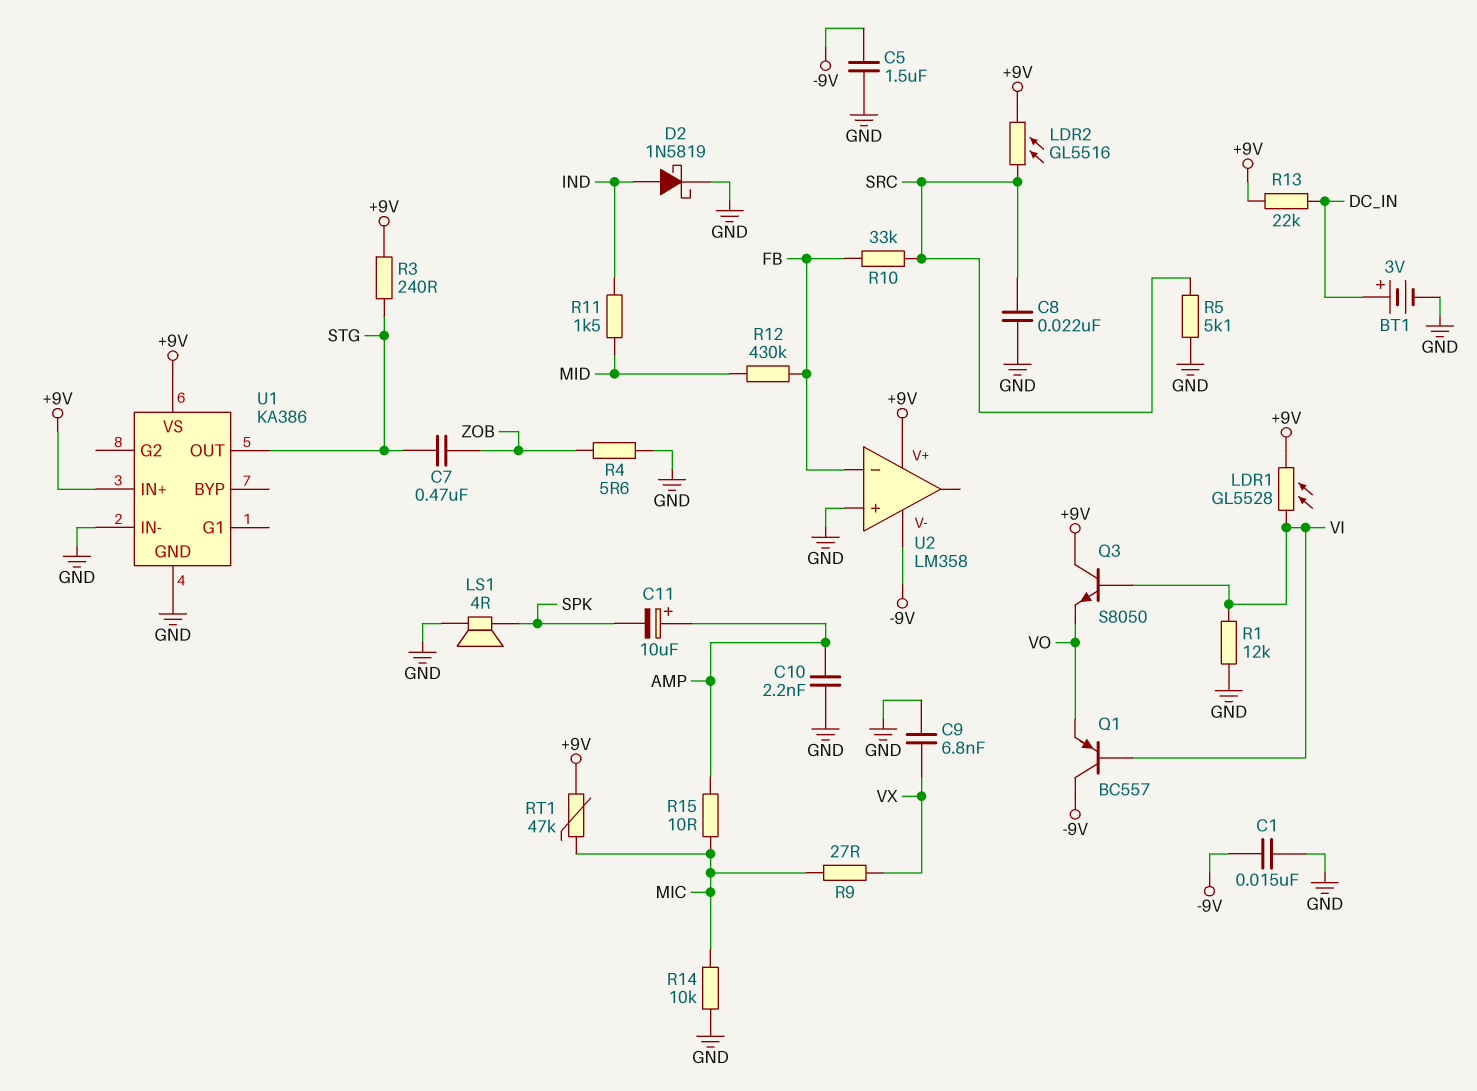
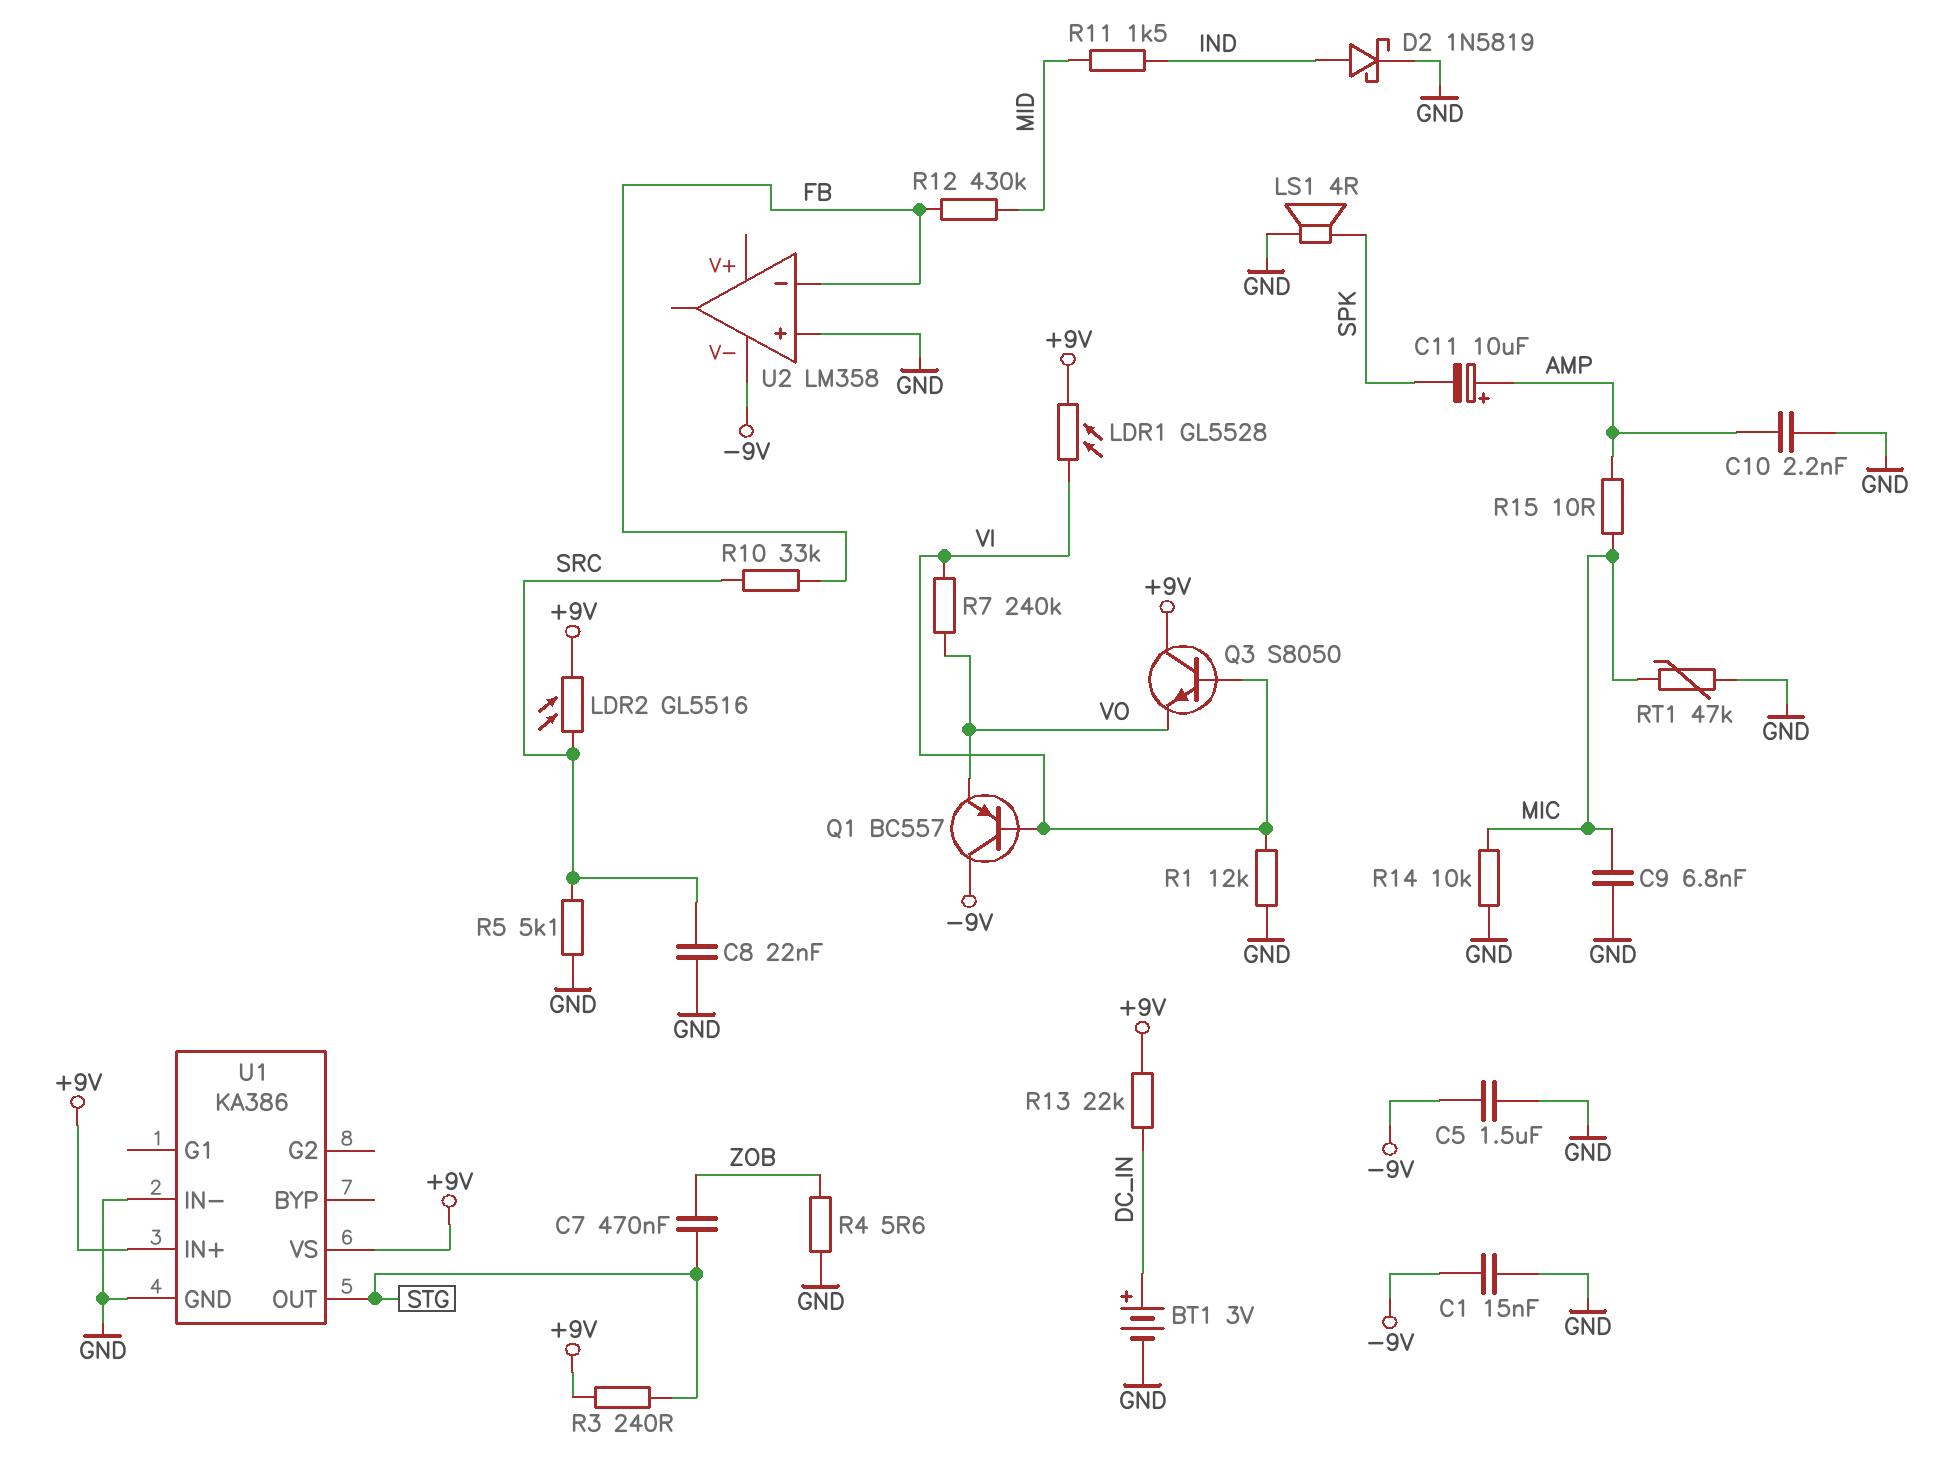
C9: 6.8nF (GND, VX) -> 6.8nF (GND, MIC)
R7: none -> 240k (VI, VO)
R9: 27 (MIC, VX) -> none
RT1: 47k (+9V, MIC) -> 47k (GND, MIC)
U2 pin V+: +9V -> none

